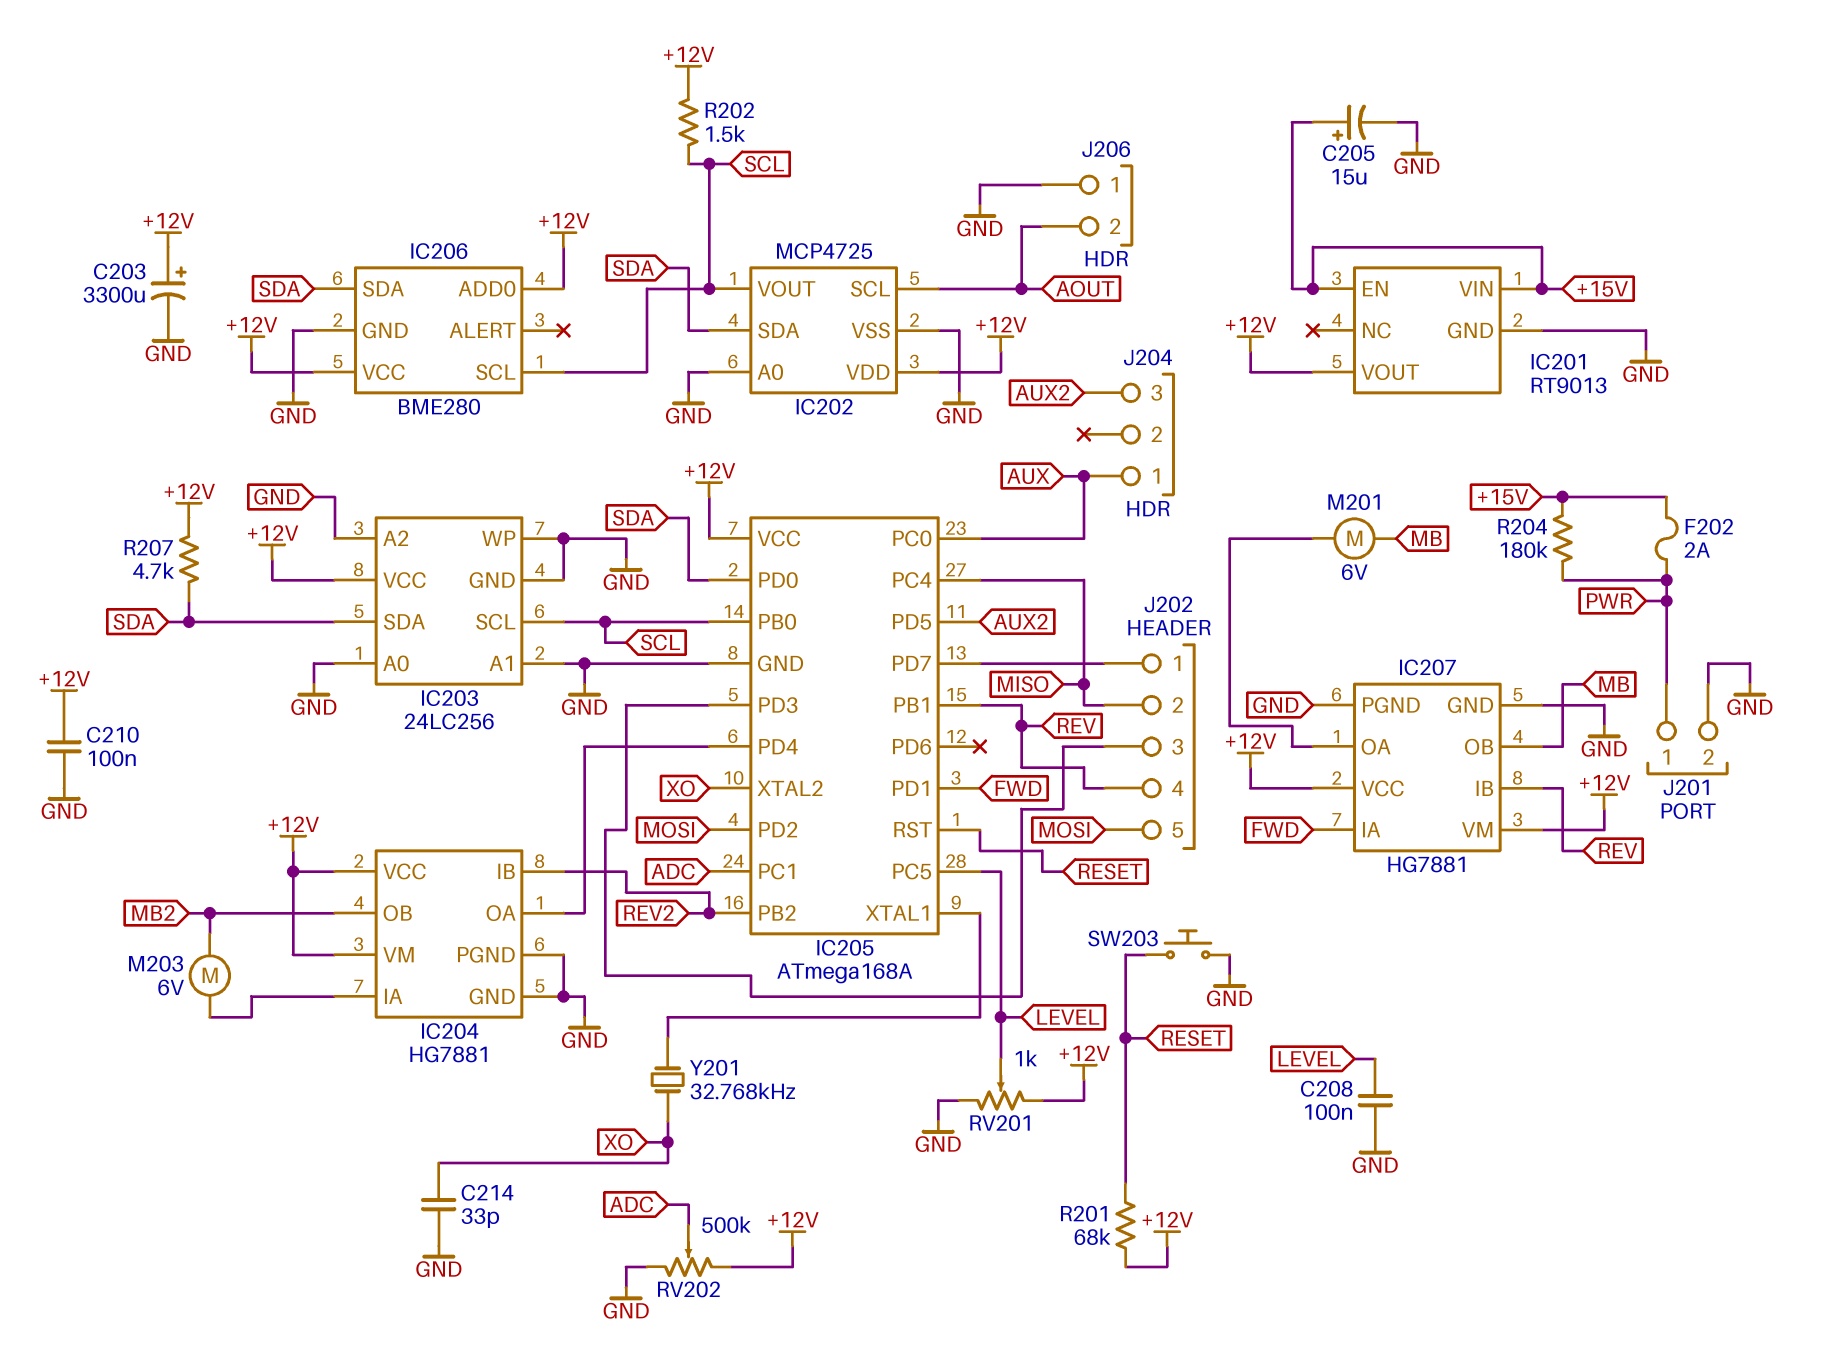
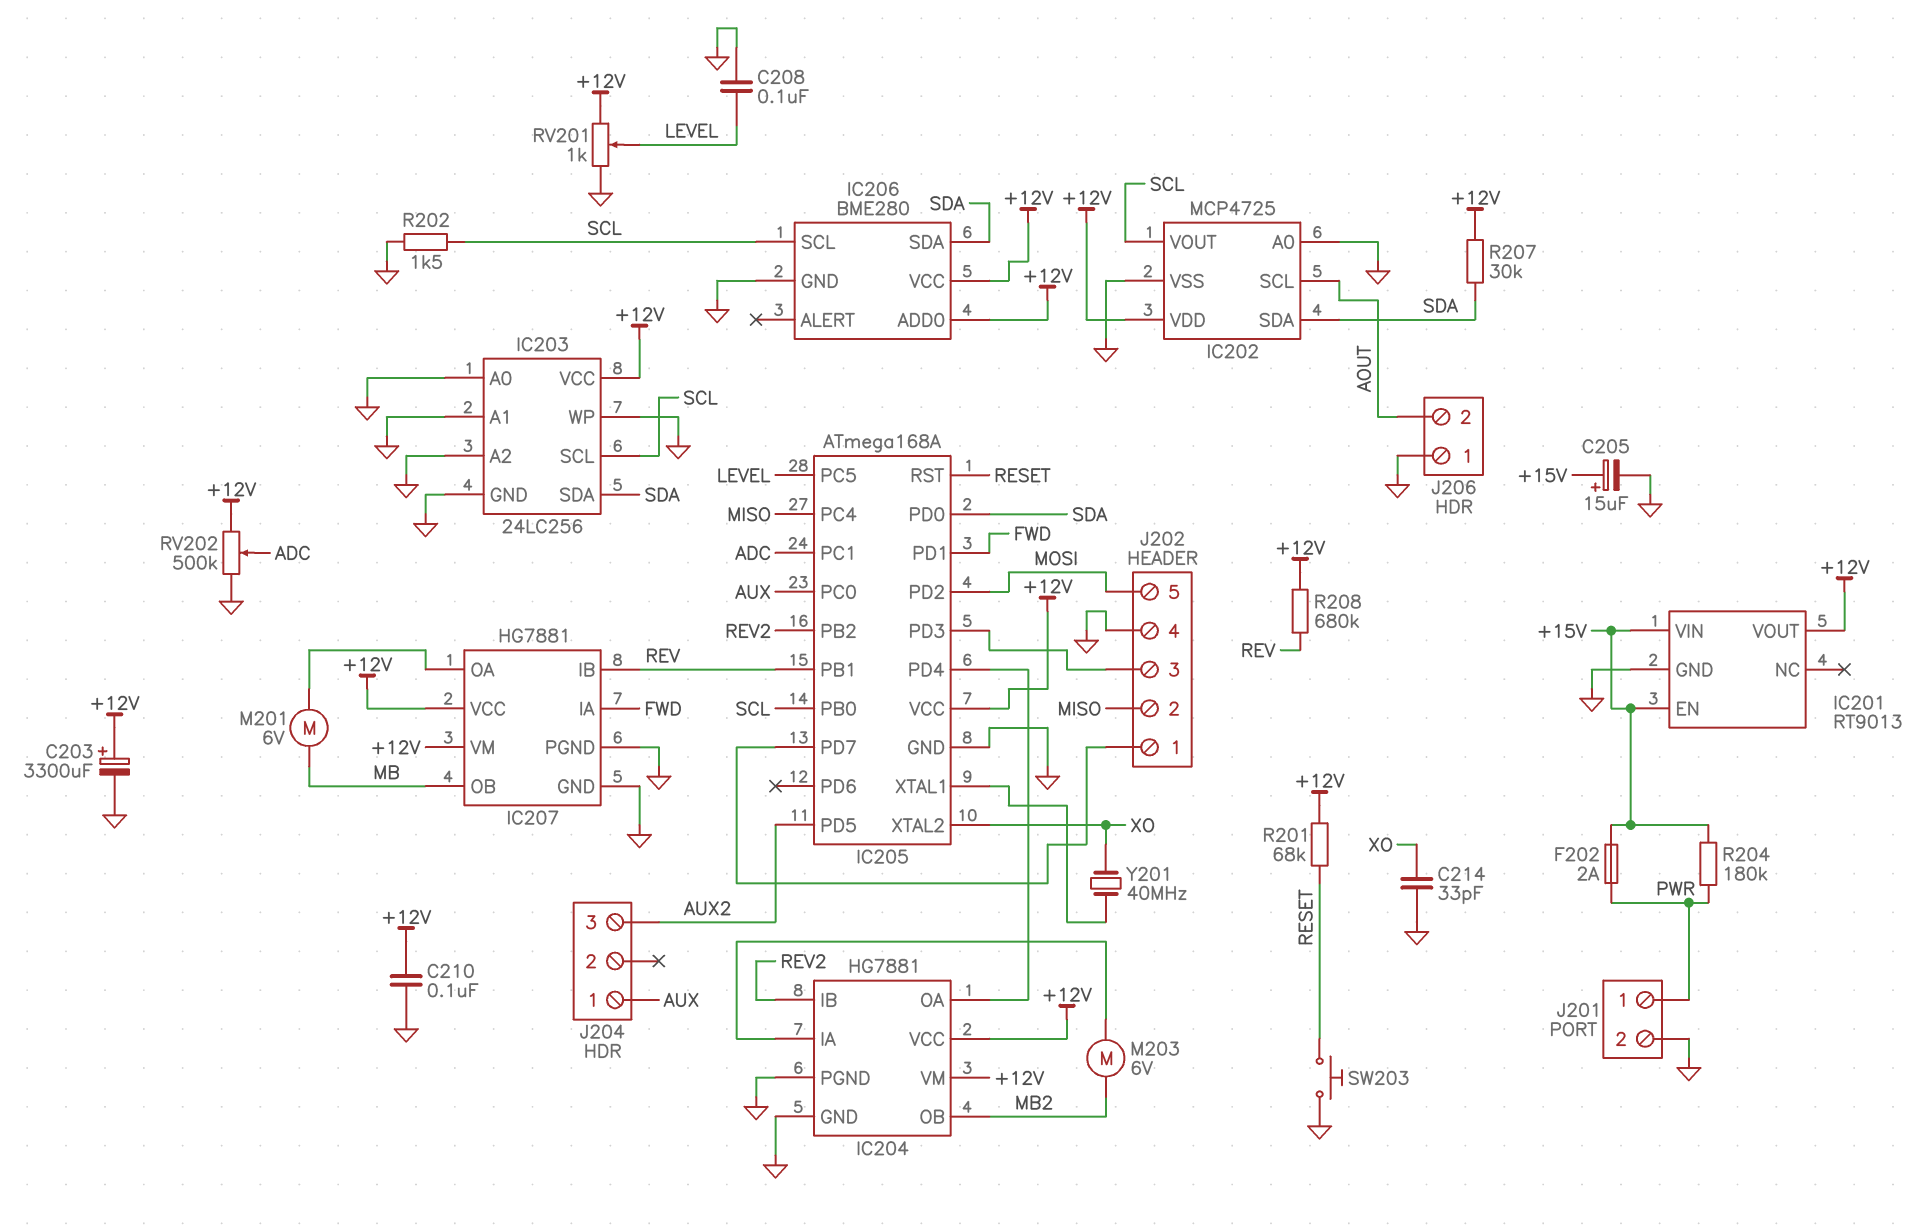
J202 pin 4: REV -> GND
R202: 1.5k (+12V, SCL) -> 1.5k (GND, SCL)
R207: 4.7k (+12V, SDA) -> 30k (+12V, SDA)
R208: none -> 680k (+12V, REV)
Y201: 32.768kHz (IC205/XTAL1, XO) -> 40MHz (IC205/XTAL1, XO)

